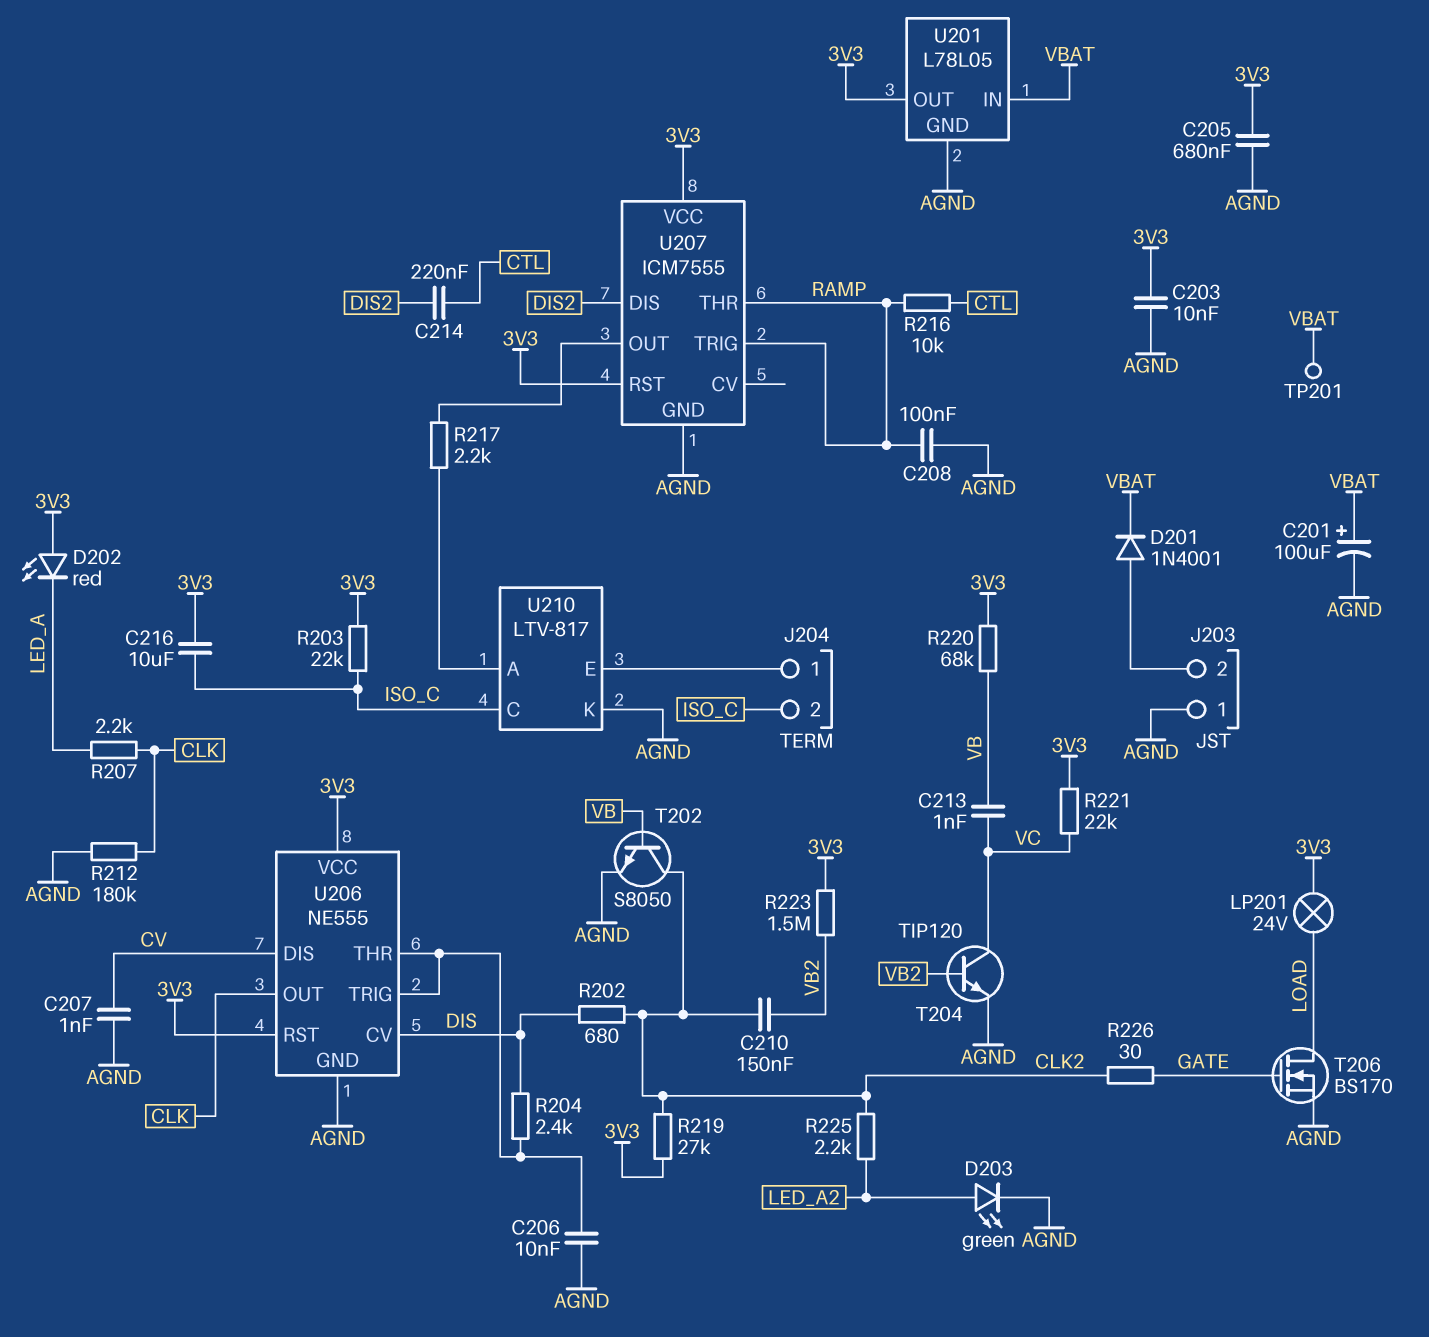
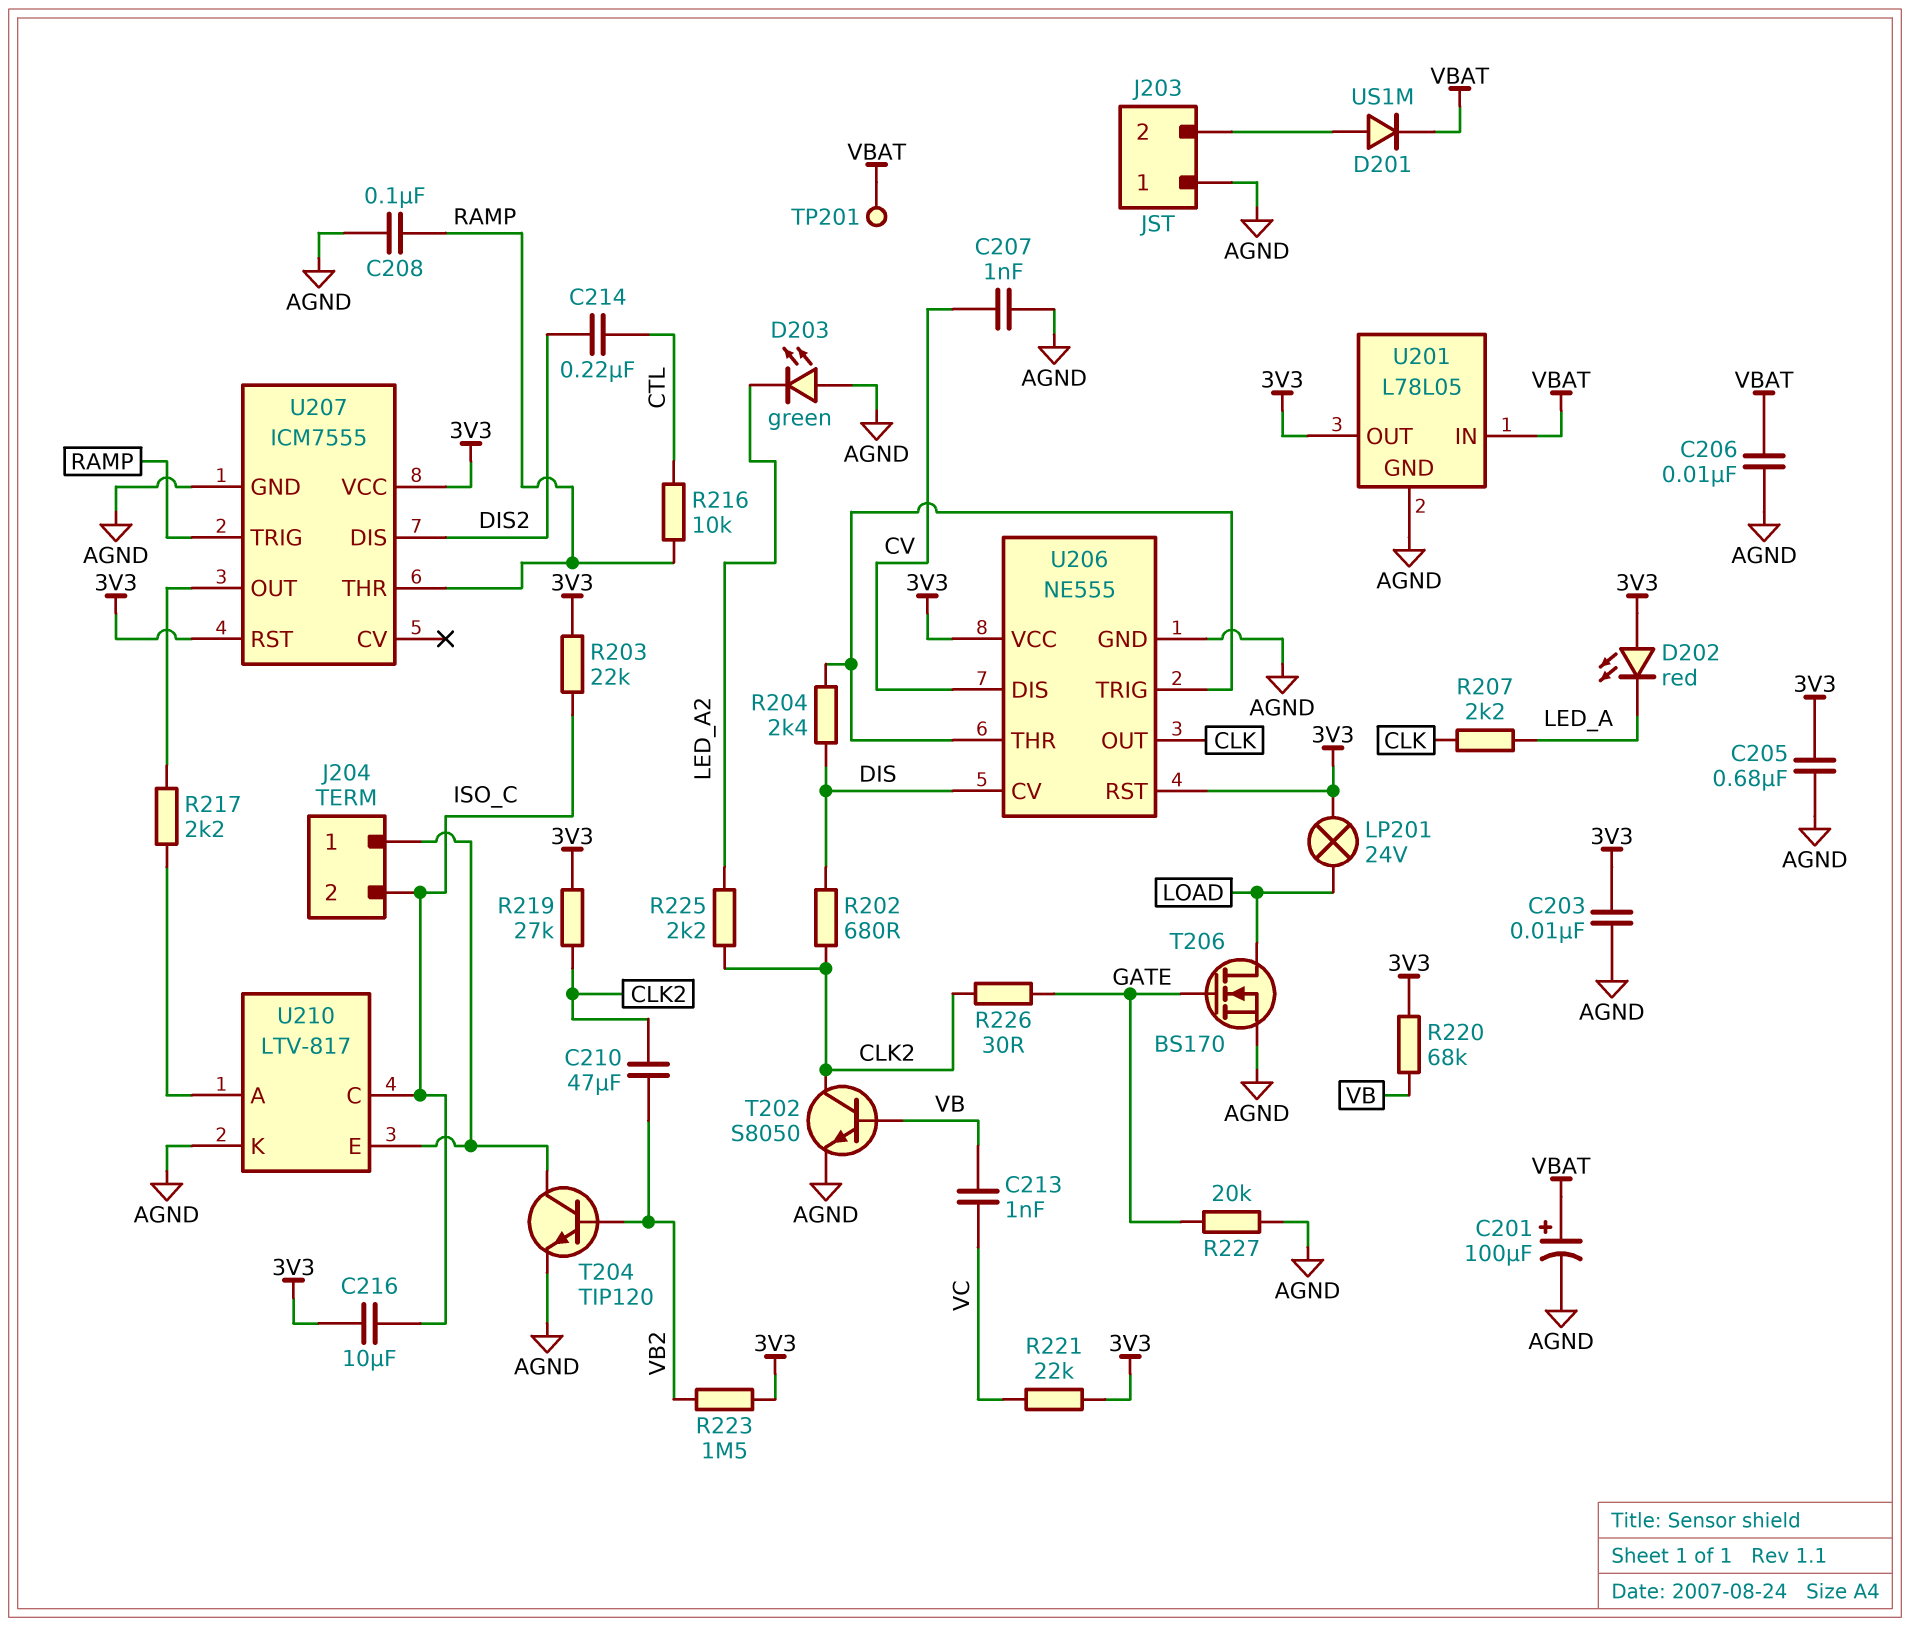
C206: 10nF (AGND, U206/THR) -> 10nF (AGND, VBAT)
C210: 150nF (CLK2, VB2) -> 47uF (CLK2, VB2)
D201: diode 1N4001 (A J203/2, K VBAT) -> diode US1M (A J203/2, K VBAT)
D203: LED green (A LED_A2, K AGND) -> LED green (A AGND, K LED_A2)
R212: 180k (AGND, CLK) -> none
R227: none -> 20k (AGND, GATE)
T204: NPN TIP120 (B VB2, C VC, E AGND) -> NPN TIP120 (B VB2, C J204/1, E AGND)

